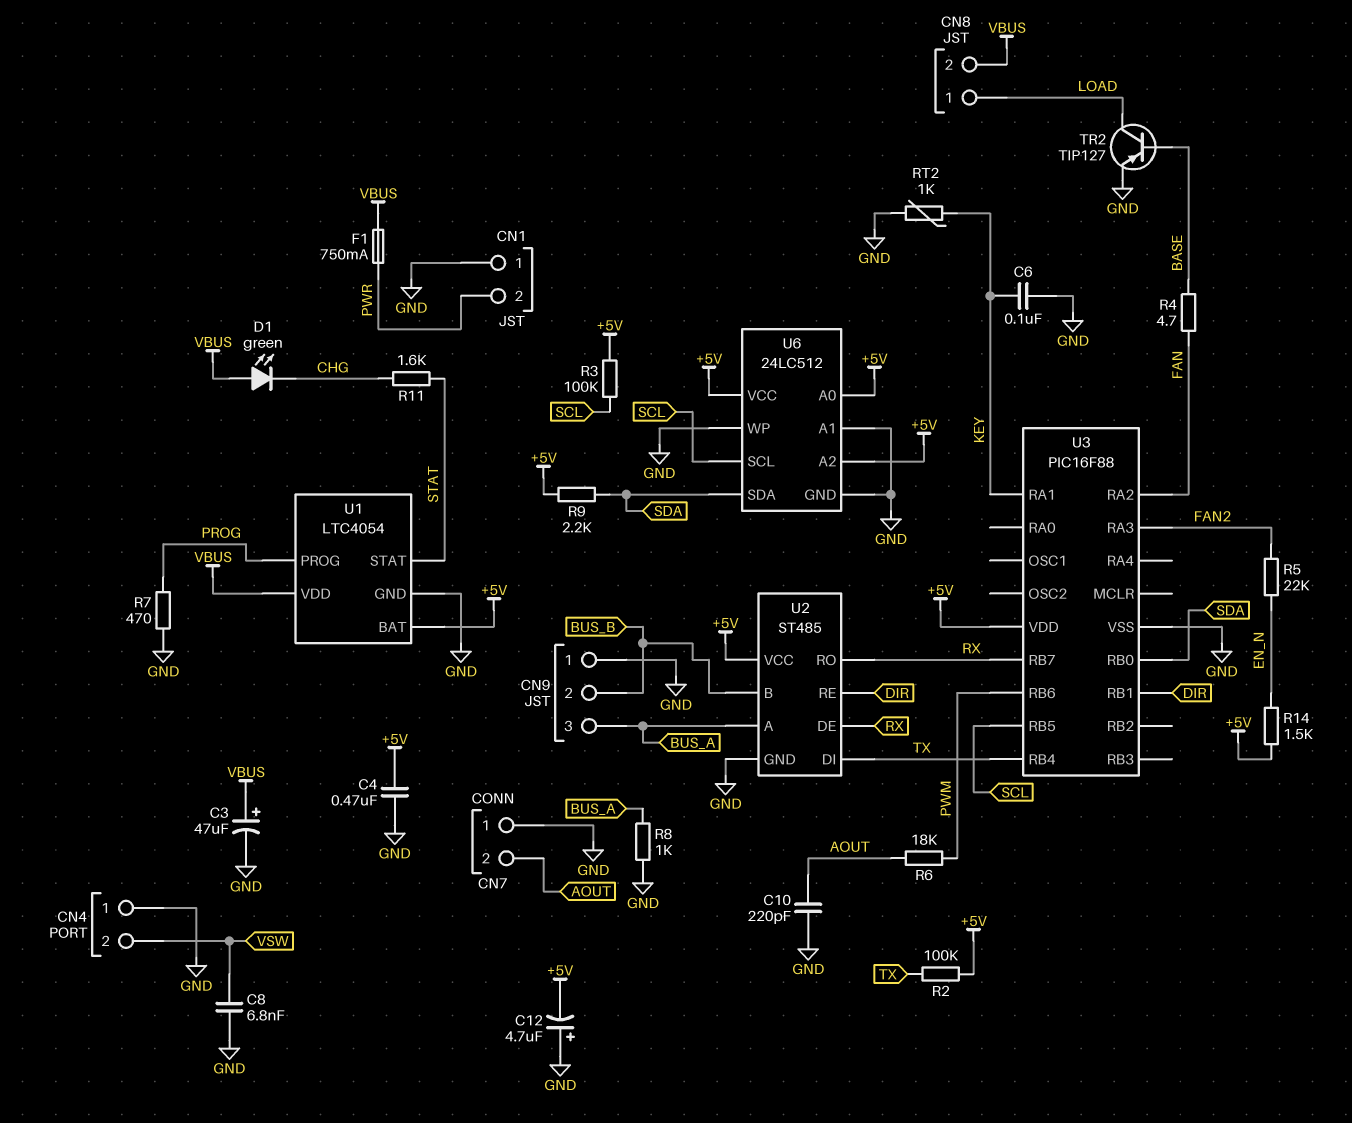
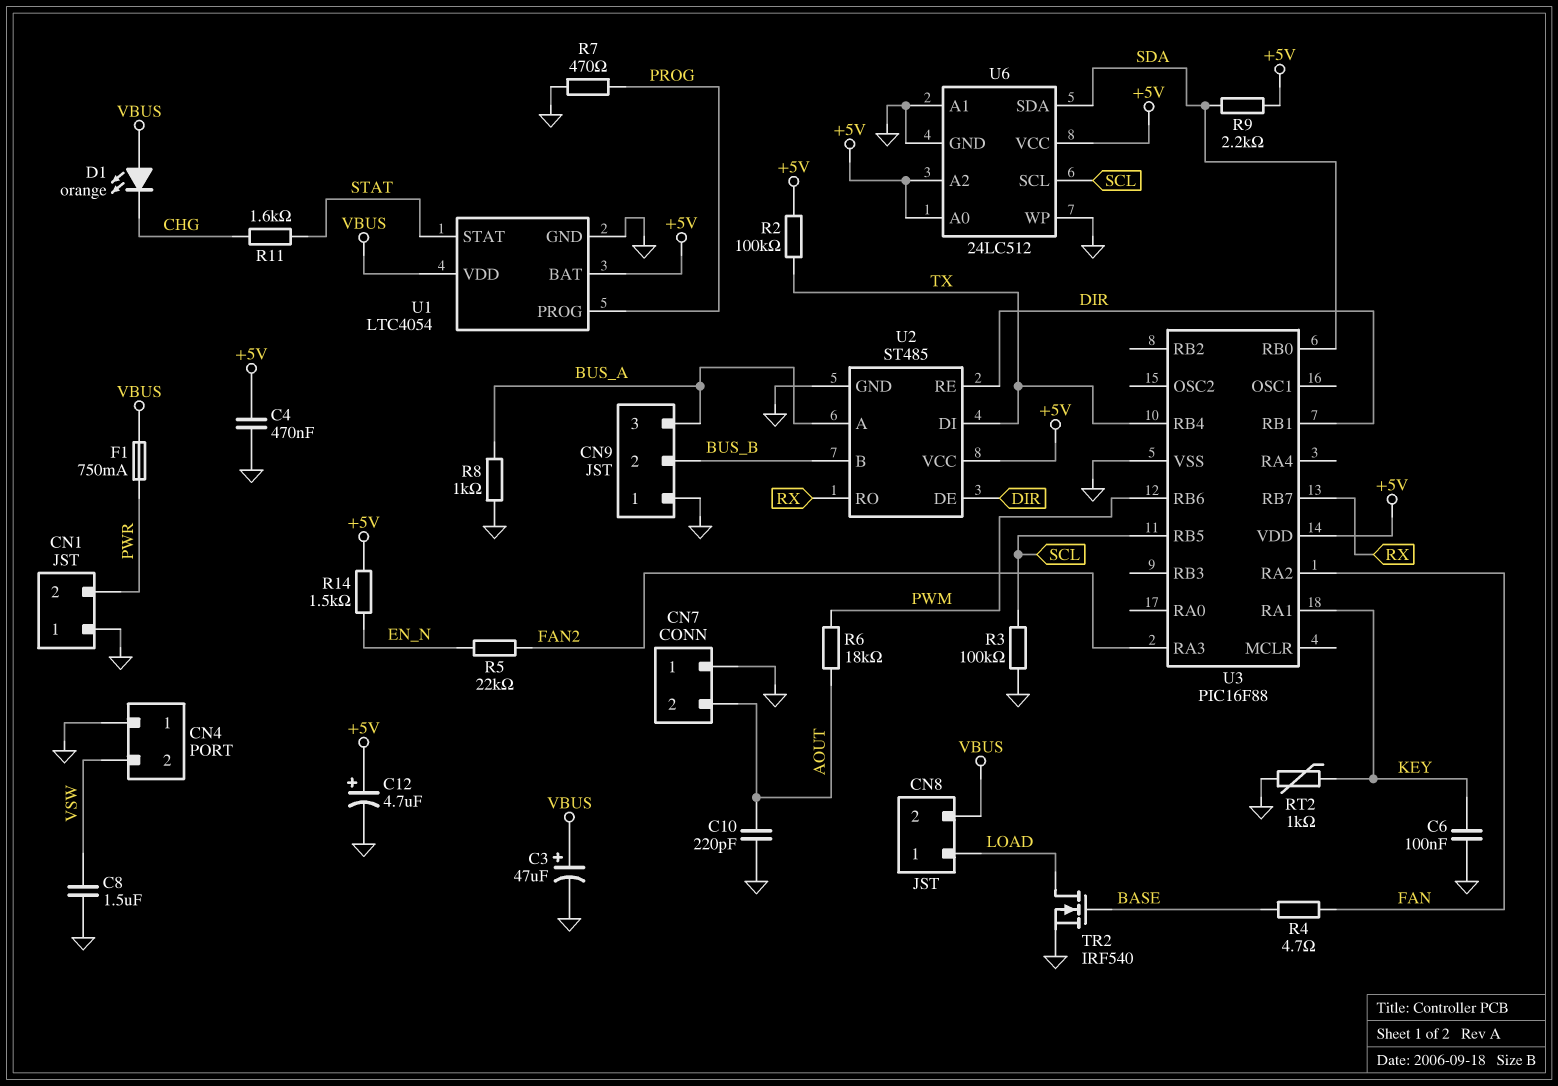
C8: 6.8nF (GND, VSW) -> 1.5uF (GND, VSW)
C12: 4.7uF (plus GND, minus +5V) -> 4.7uF (plus +5V, minus GND)
D1: LED green (A VBUS, K CHG) -> LED orange (A VBUS, K CHG)
R3: 100k (+5V, SCL) -> 100k (GND, SCL)
TR2: PNP TIP127 (B BASE, C LOAD, E GND) -> NMOS IRF540 (G BASE, D LOAD, S GND)
U2 pin DE: RX -> DIR

